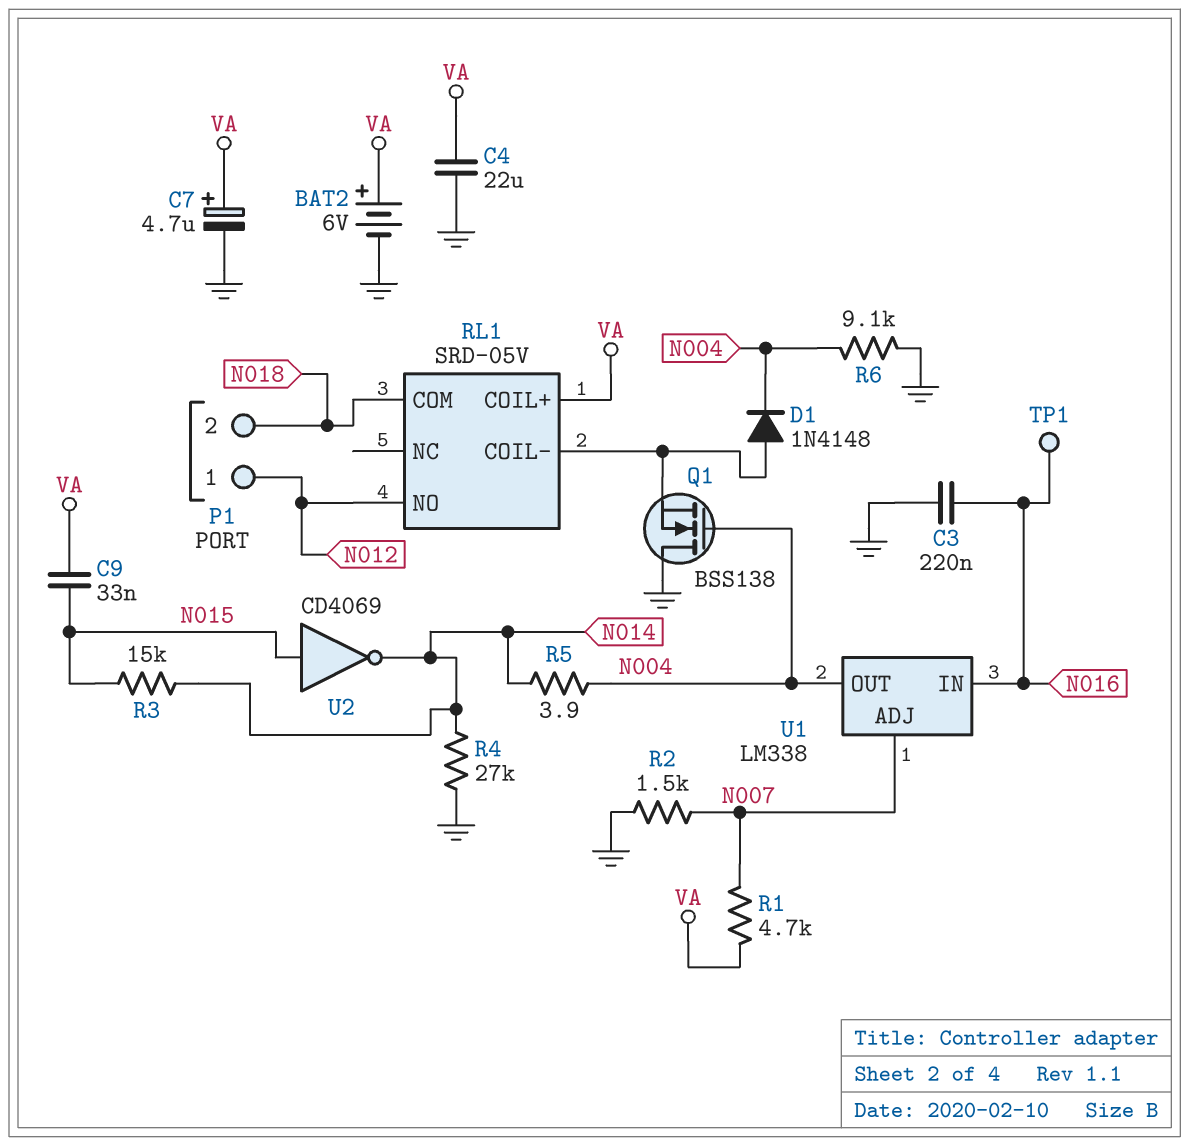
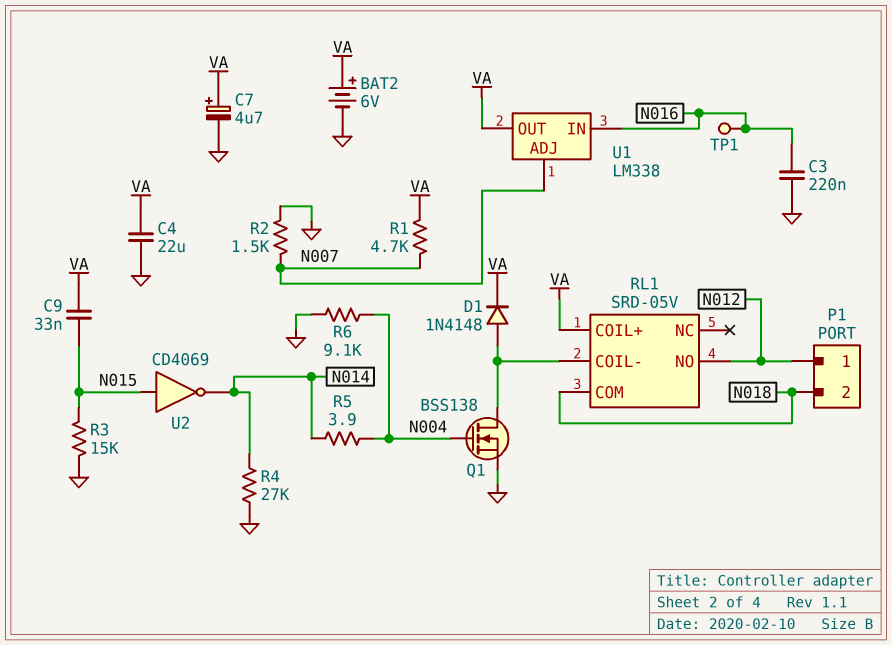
D1: diode 1N4148 (A RL1/COIL-, K N004) -> diode 1N4148 (A RL1/COIL-, K VA)
Q1: NMOS BSS138 (G N004, D GND, S RL1/COIL-) -> NMOS BSS138 (G N004, D RL1/COIL-, S GND)
R3: 15k (N014, N015) -> 15k (GND, N015)
U1 pin OUT: N004 -> VA

